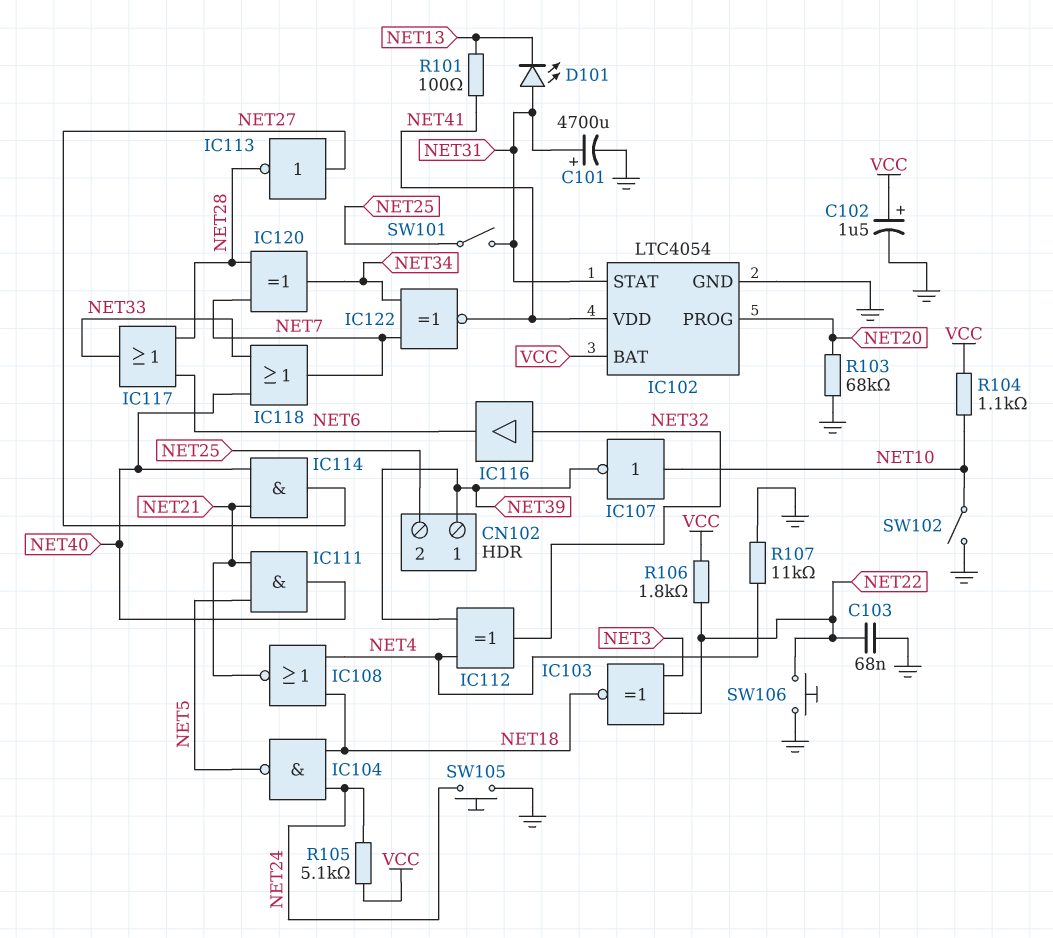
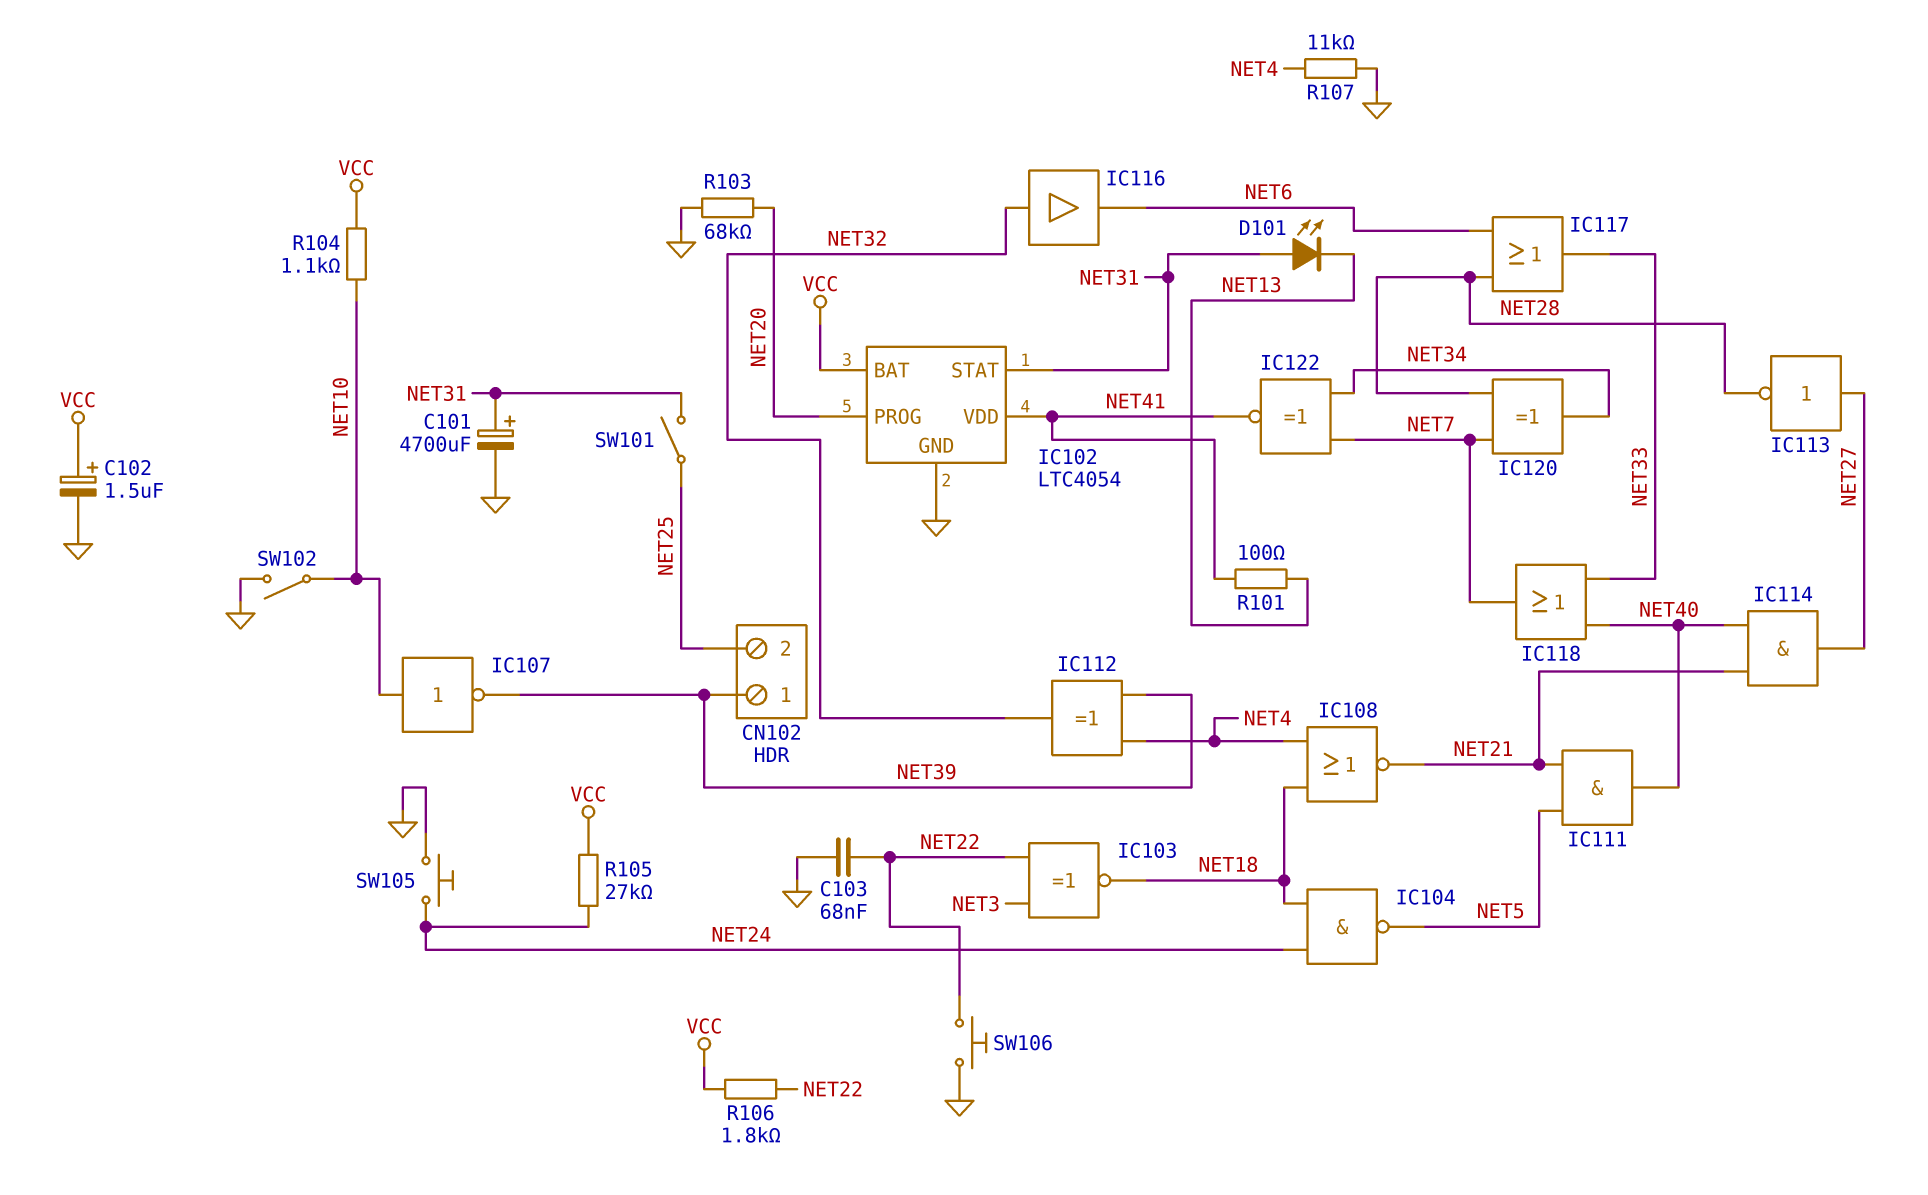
R105: 5.1k (NET24, VCC) -> 27k (NET24, VCC)

